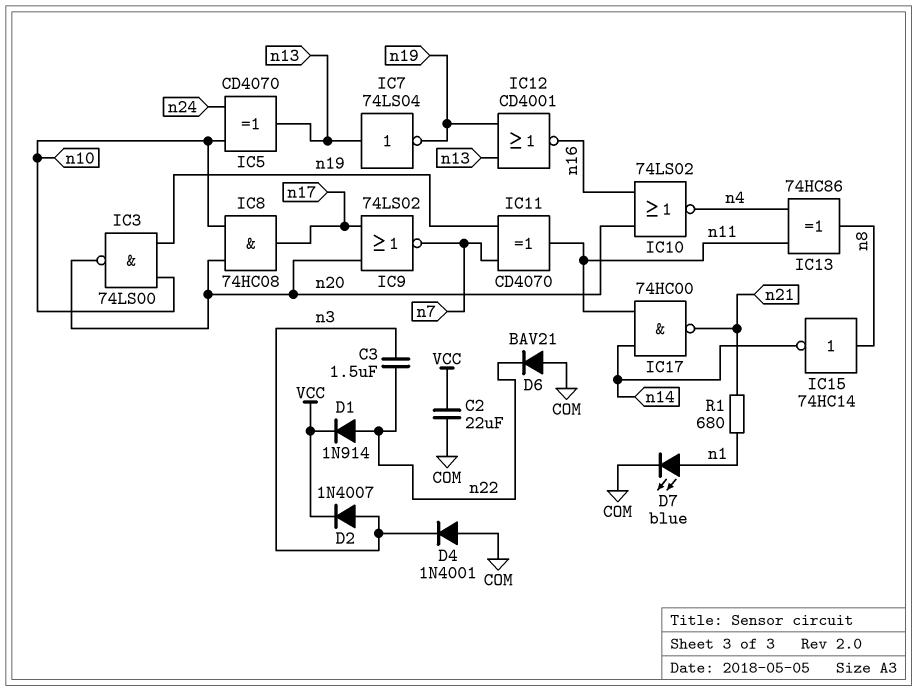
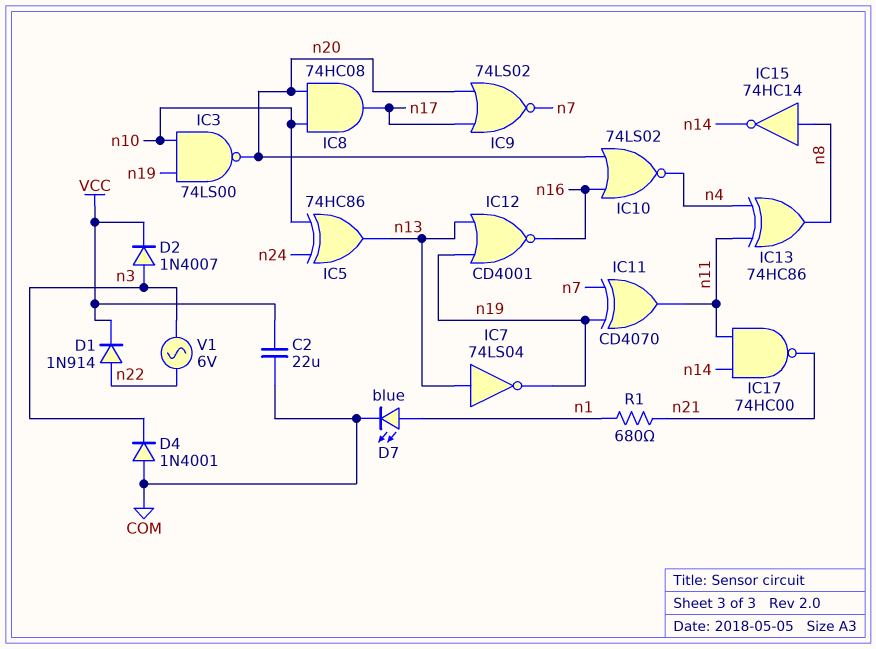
C3: 1.5uF (n3, n22) -> none
D6: diode BAV21 (A COM, K n22) -> none
IC5: XOR CD4070 (in n10, in n24, out n13) -> XOR 74HC86 (in n10, in n24, out n13)
V1: none -> AC 6V (n3, n22)

